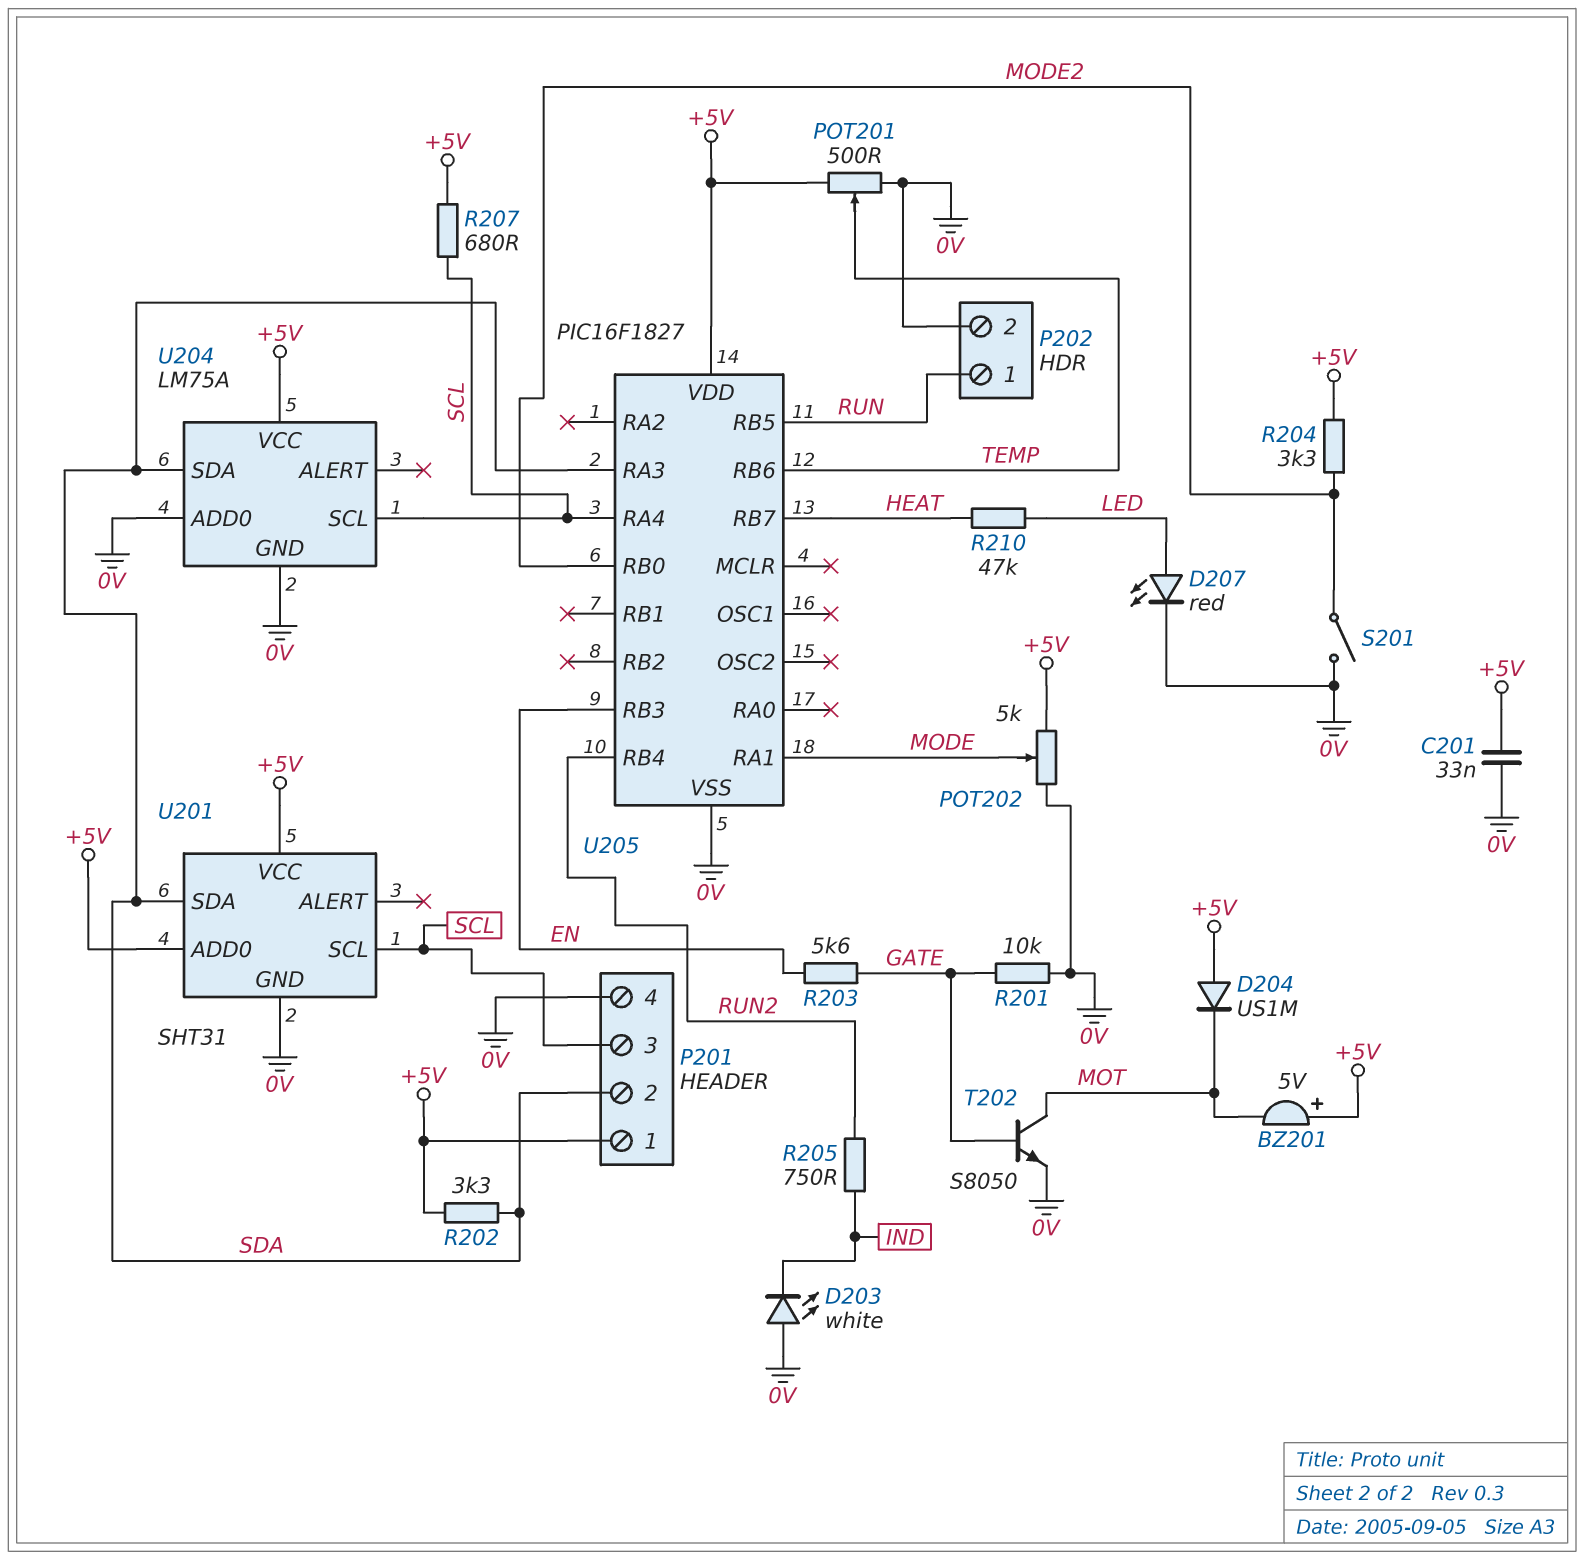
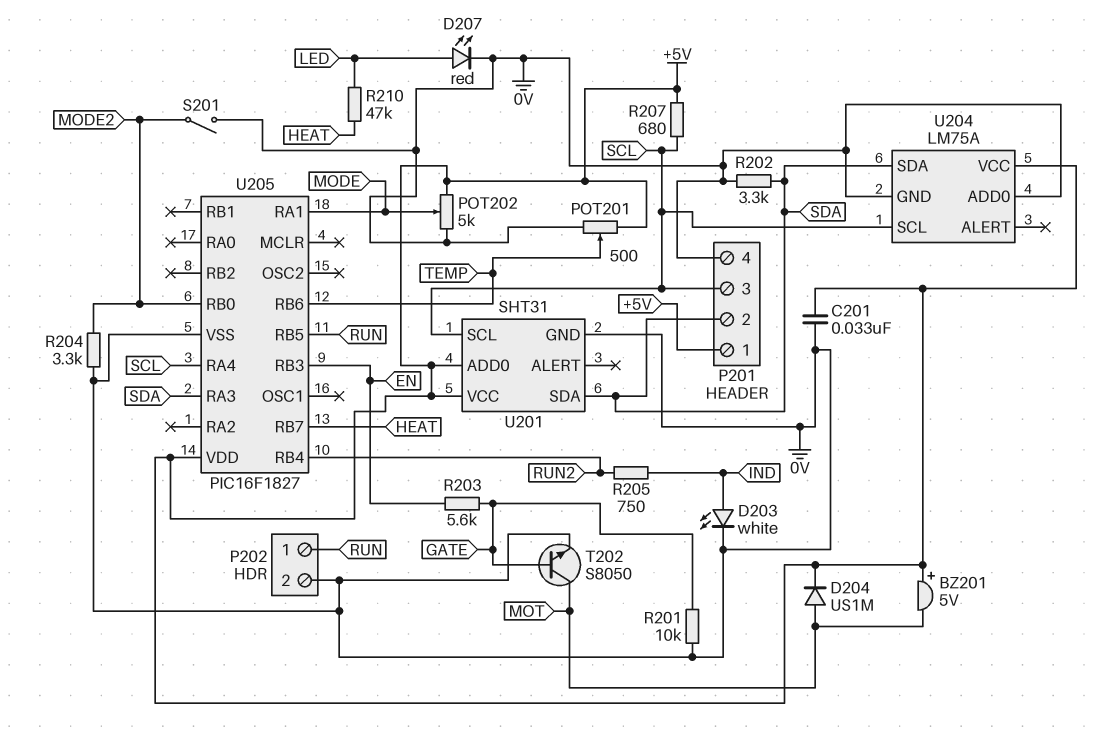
D203: LED white (A 0V, K IND) -> LED white (A IND, K 0V)
D204: diode US1M (A +5V, K MOT) -> diode US1M (A MOT, K +5V)
R202: 3.3k (+5V, SDA) -> 3.3k (0V, SDA)
R204: 3.3k (+5V, MODE2) -> 3.3k (0V, MODE2)

